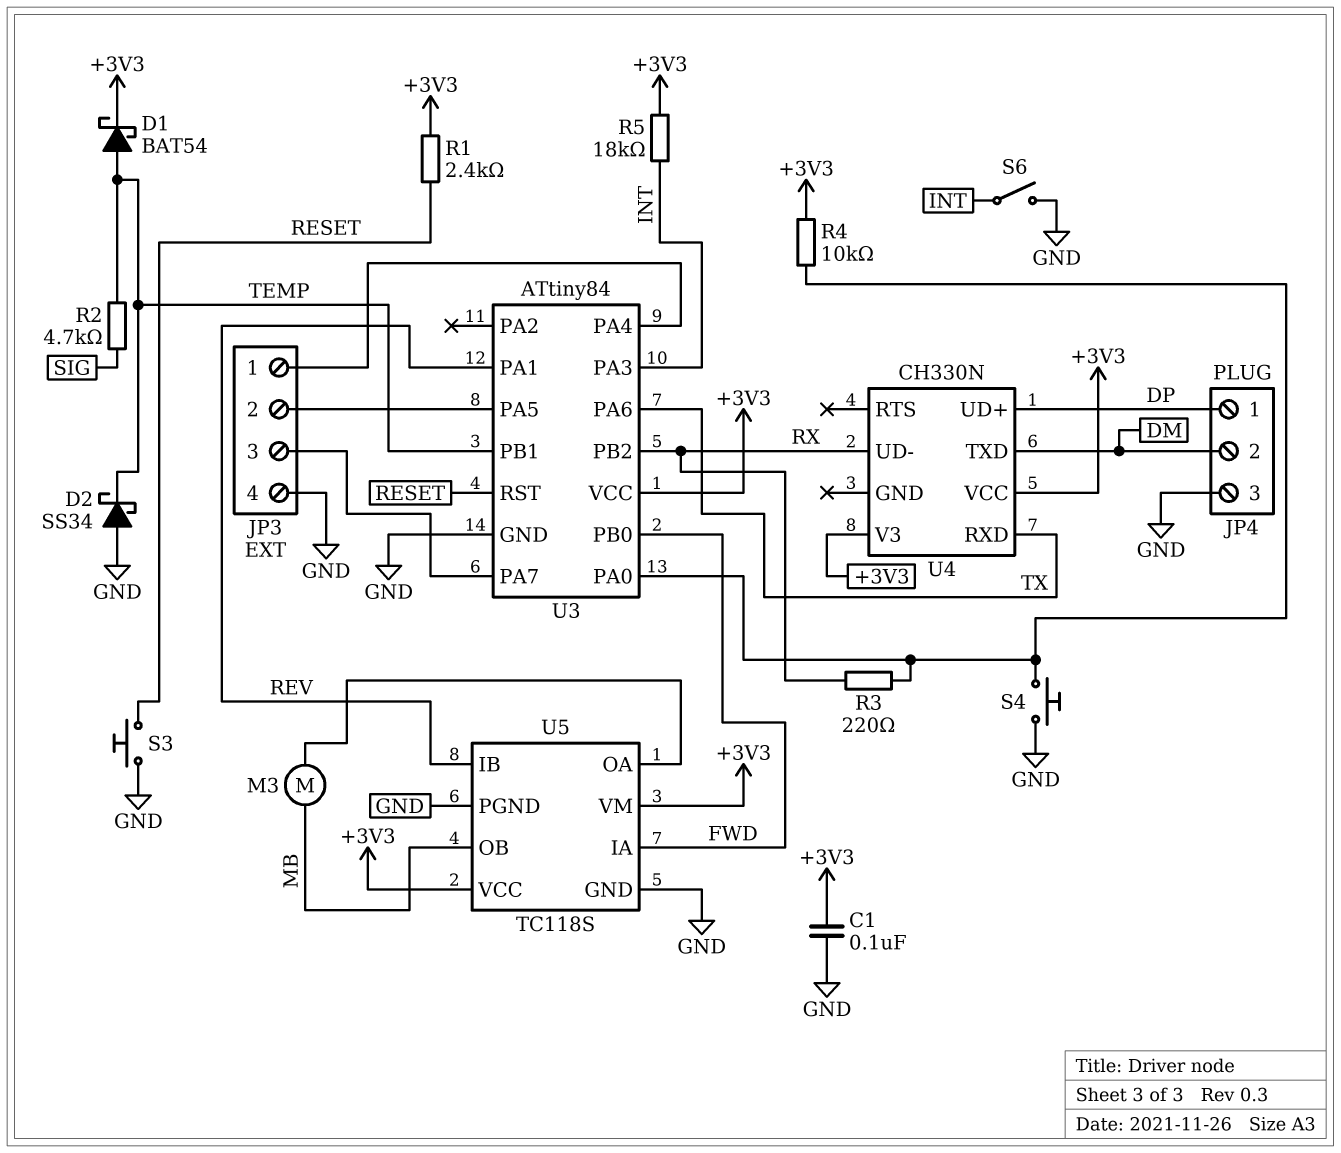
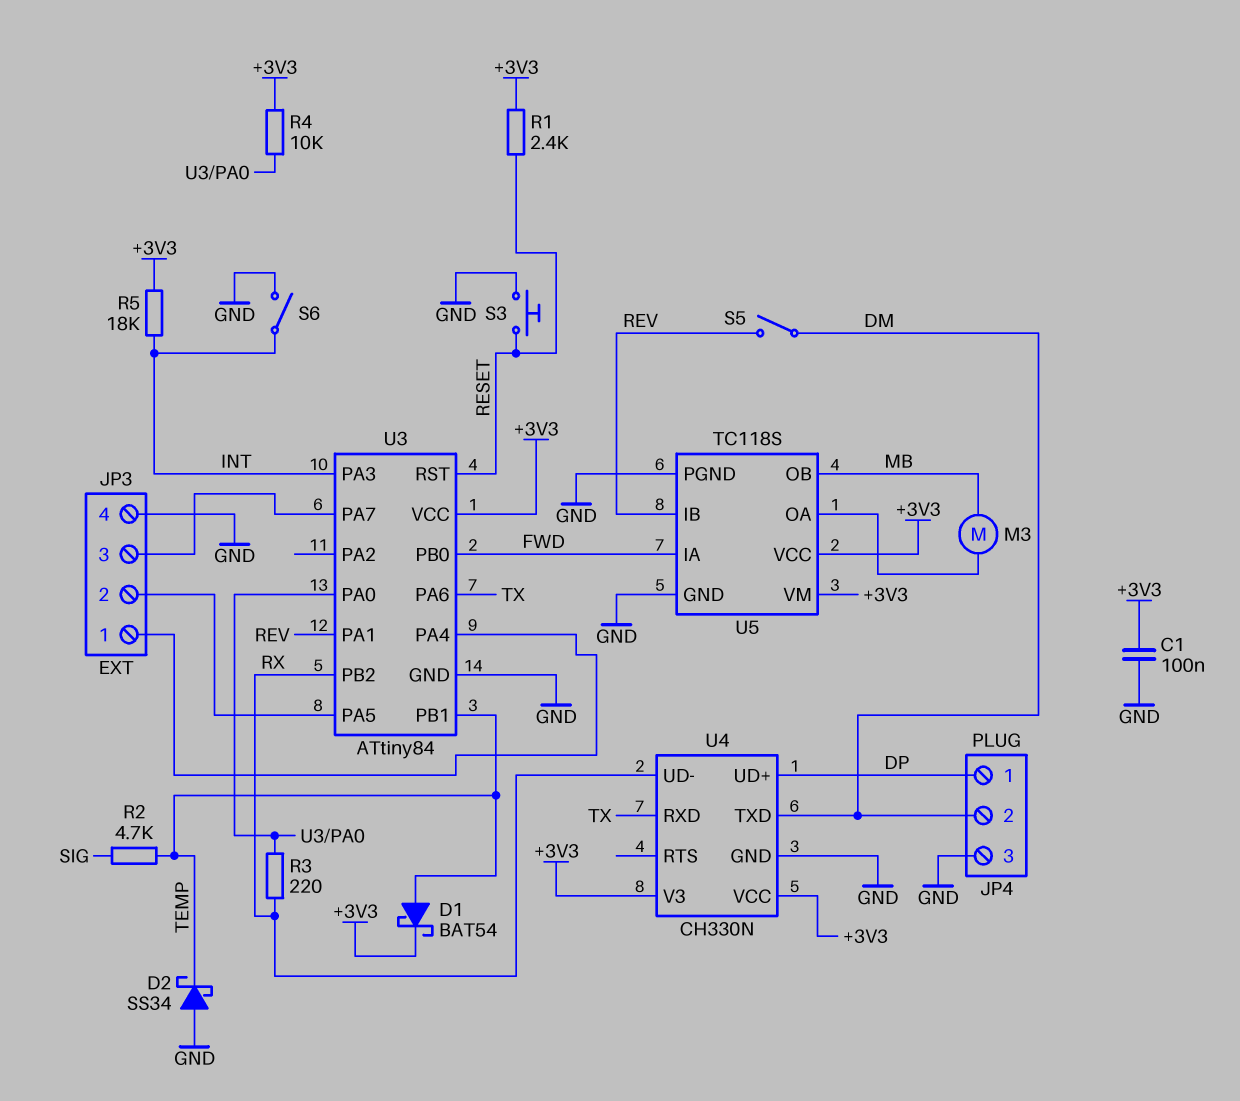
S4: button (GND, U3/PA0) -> none
S5: none -> switch (DM, REV)
U4 pin GND: none -> GND

